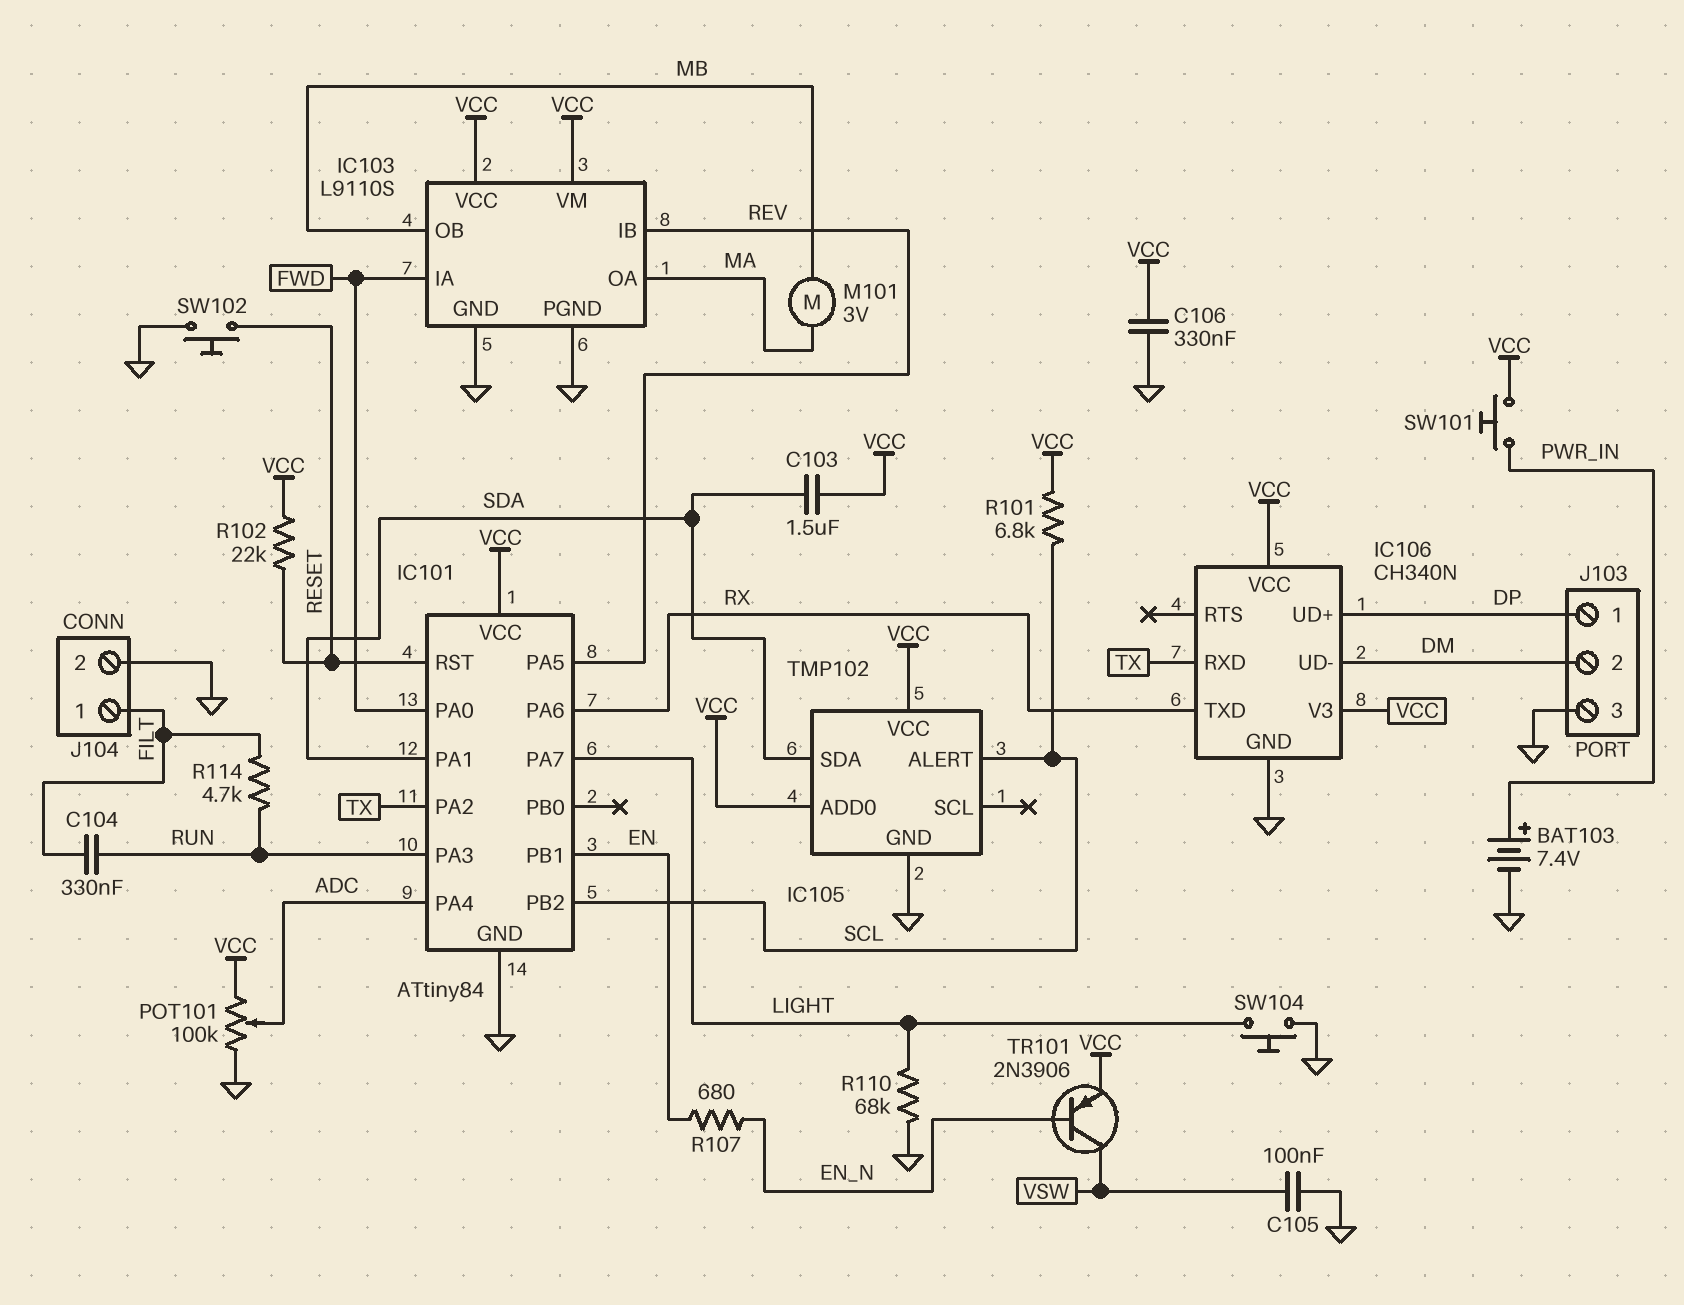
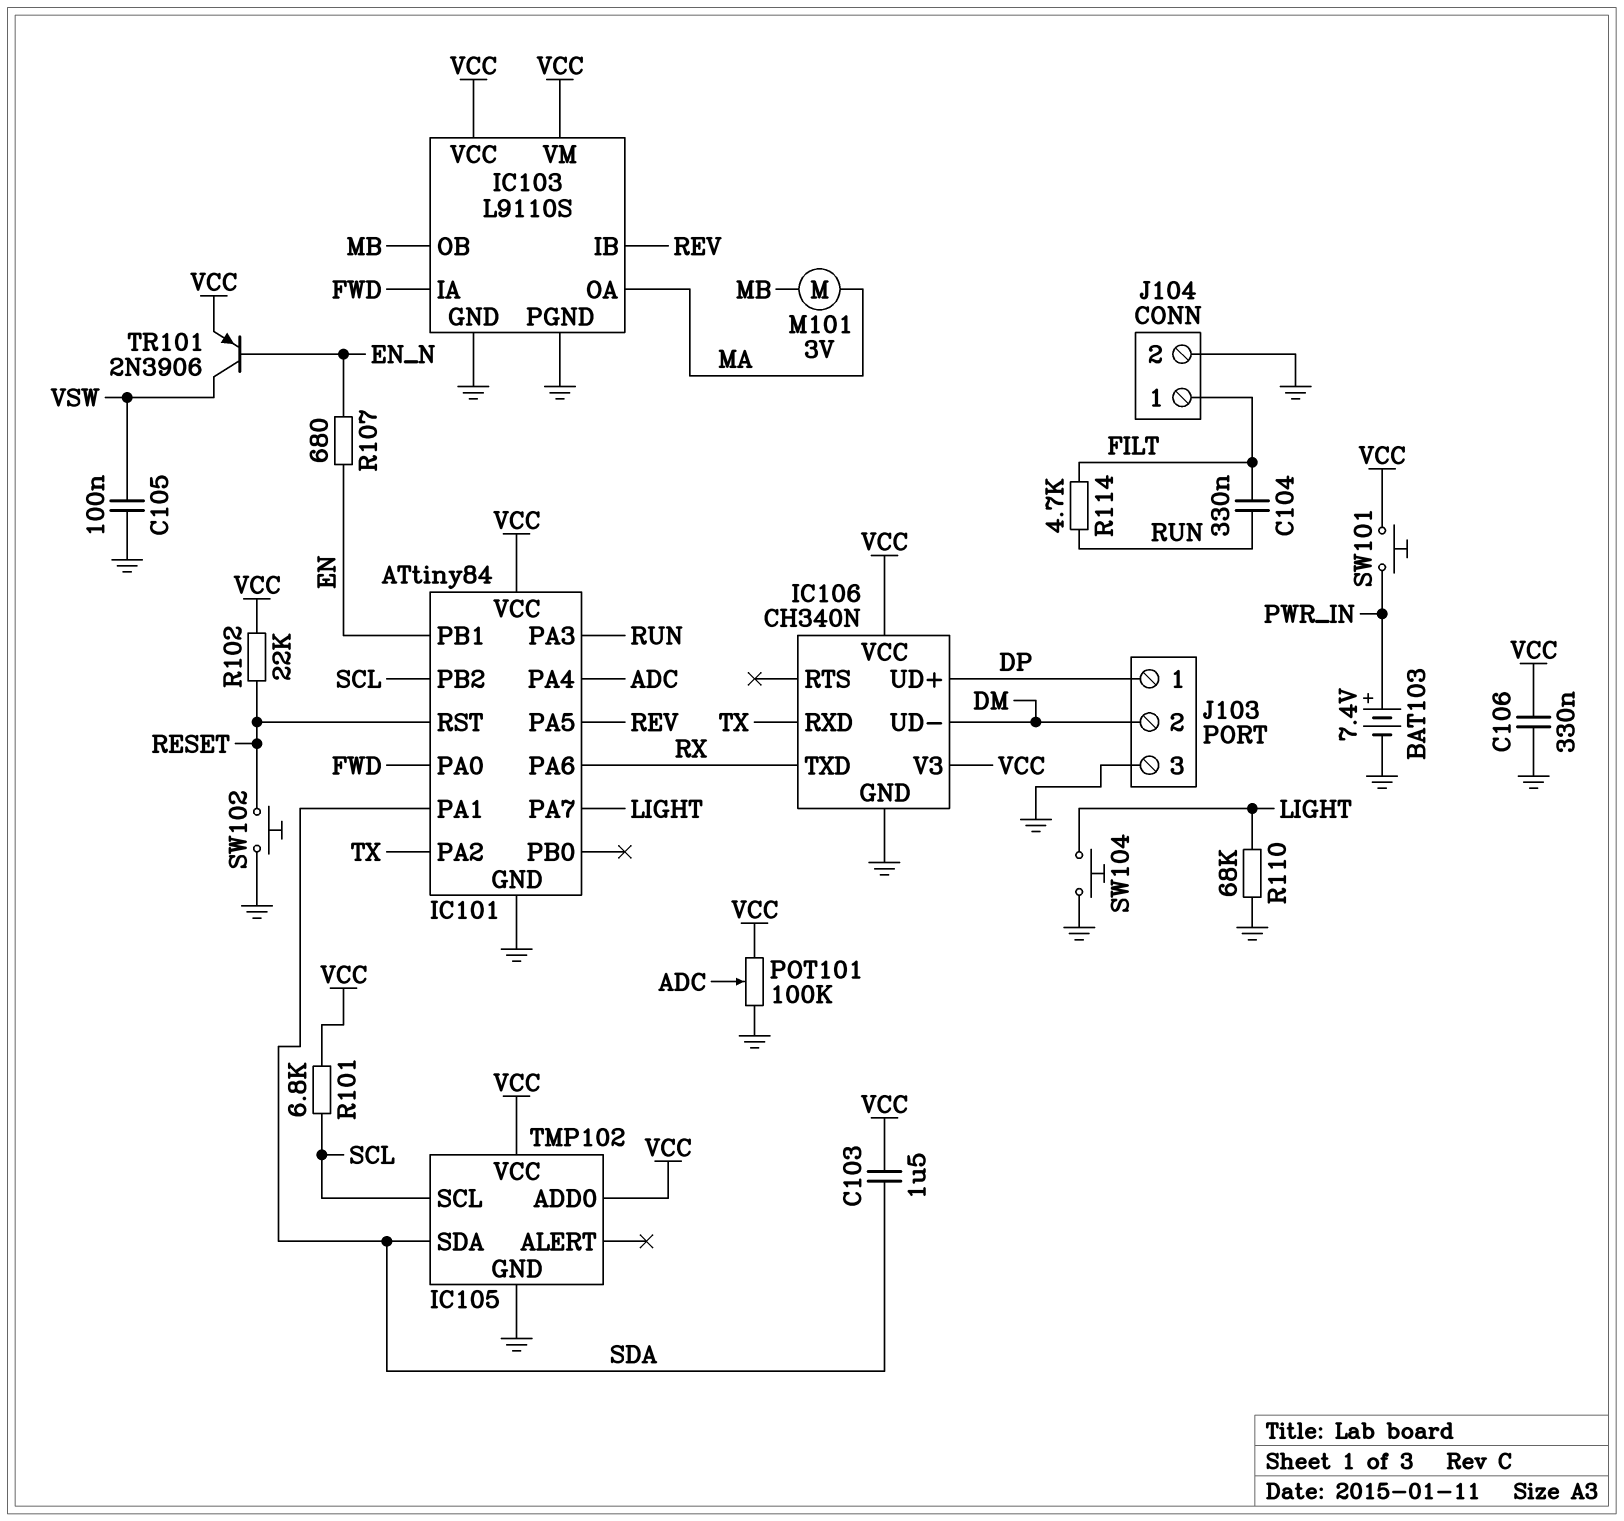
IC105 pin ALERT: SCL -> none
IC105 pin SCL: none -> SCL

